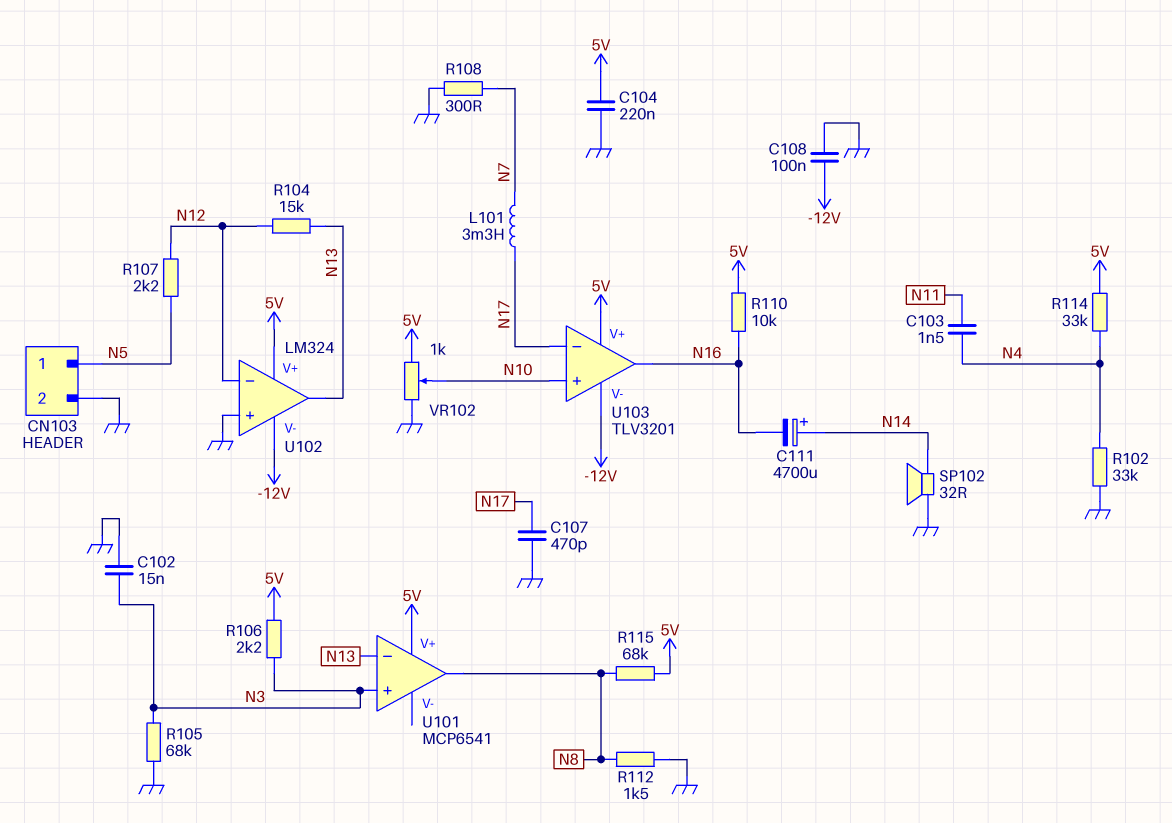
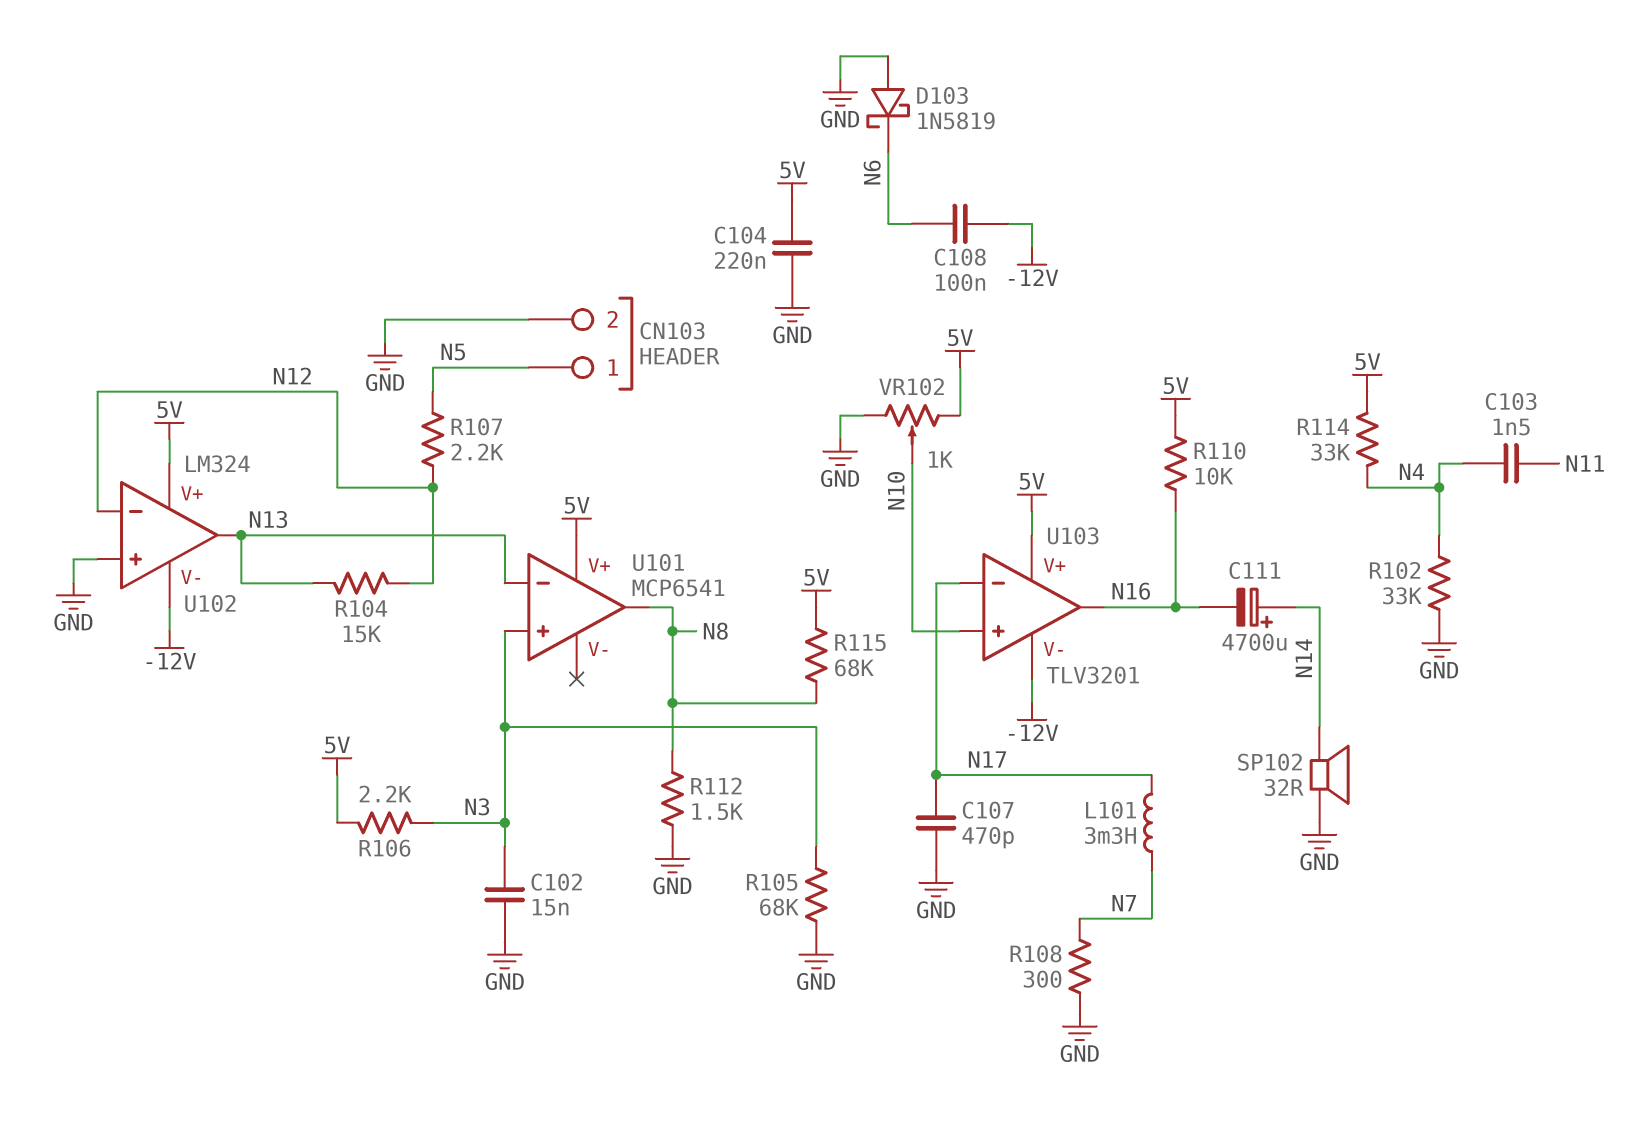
C108: 100nF (-12V, GND) -> 100nF (-12V, N6)
D103: none -> schottky 1N5819 (A GND, K N6)

